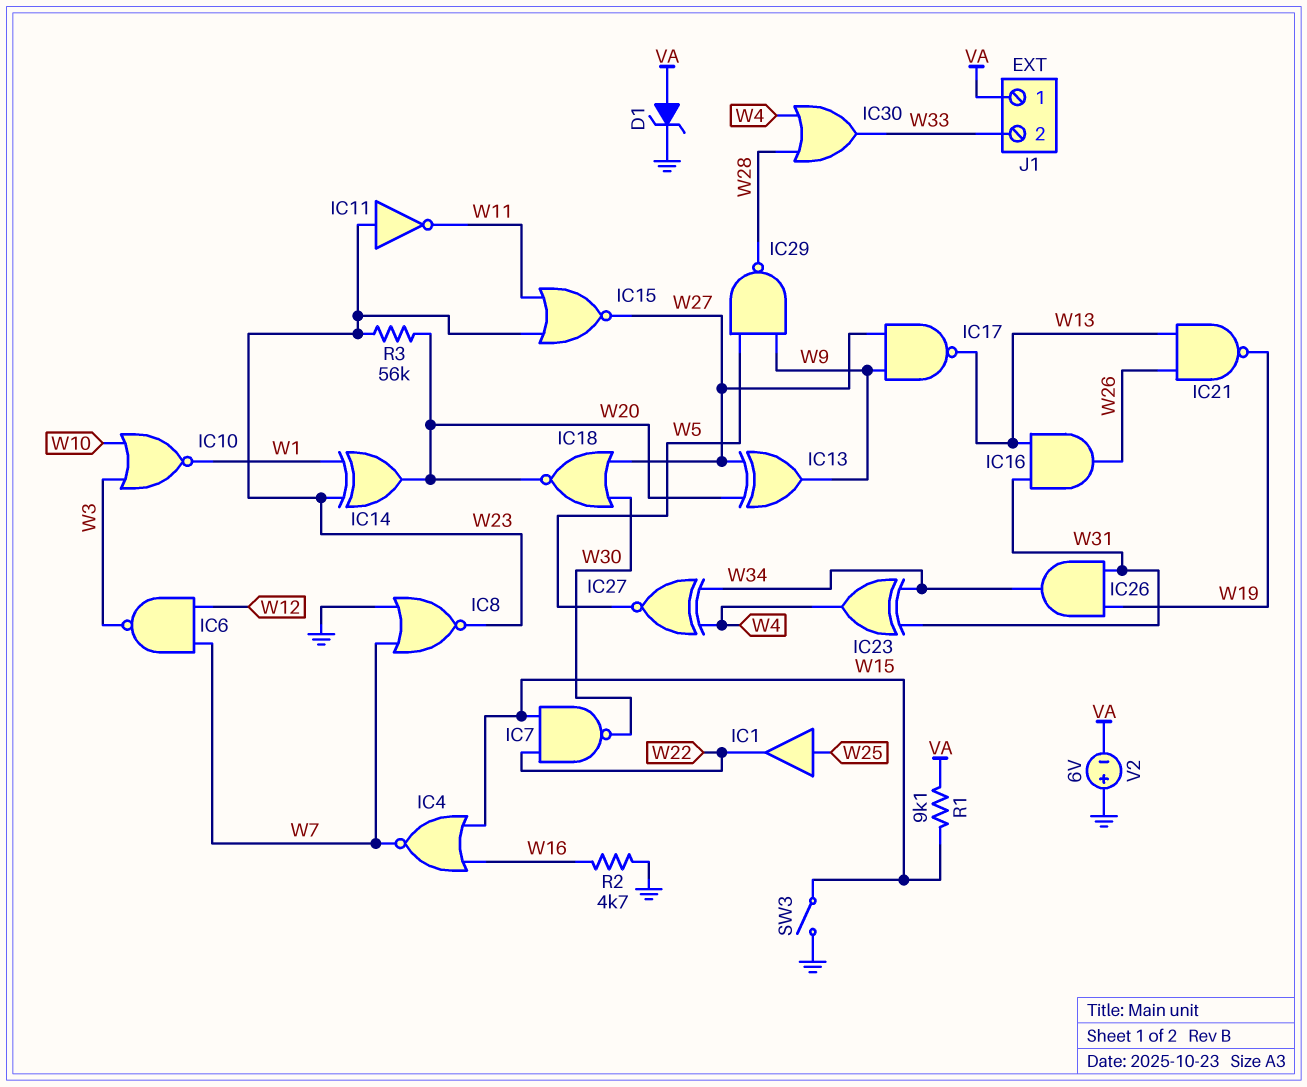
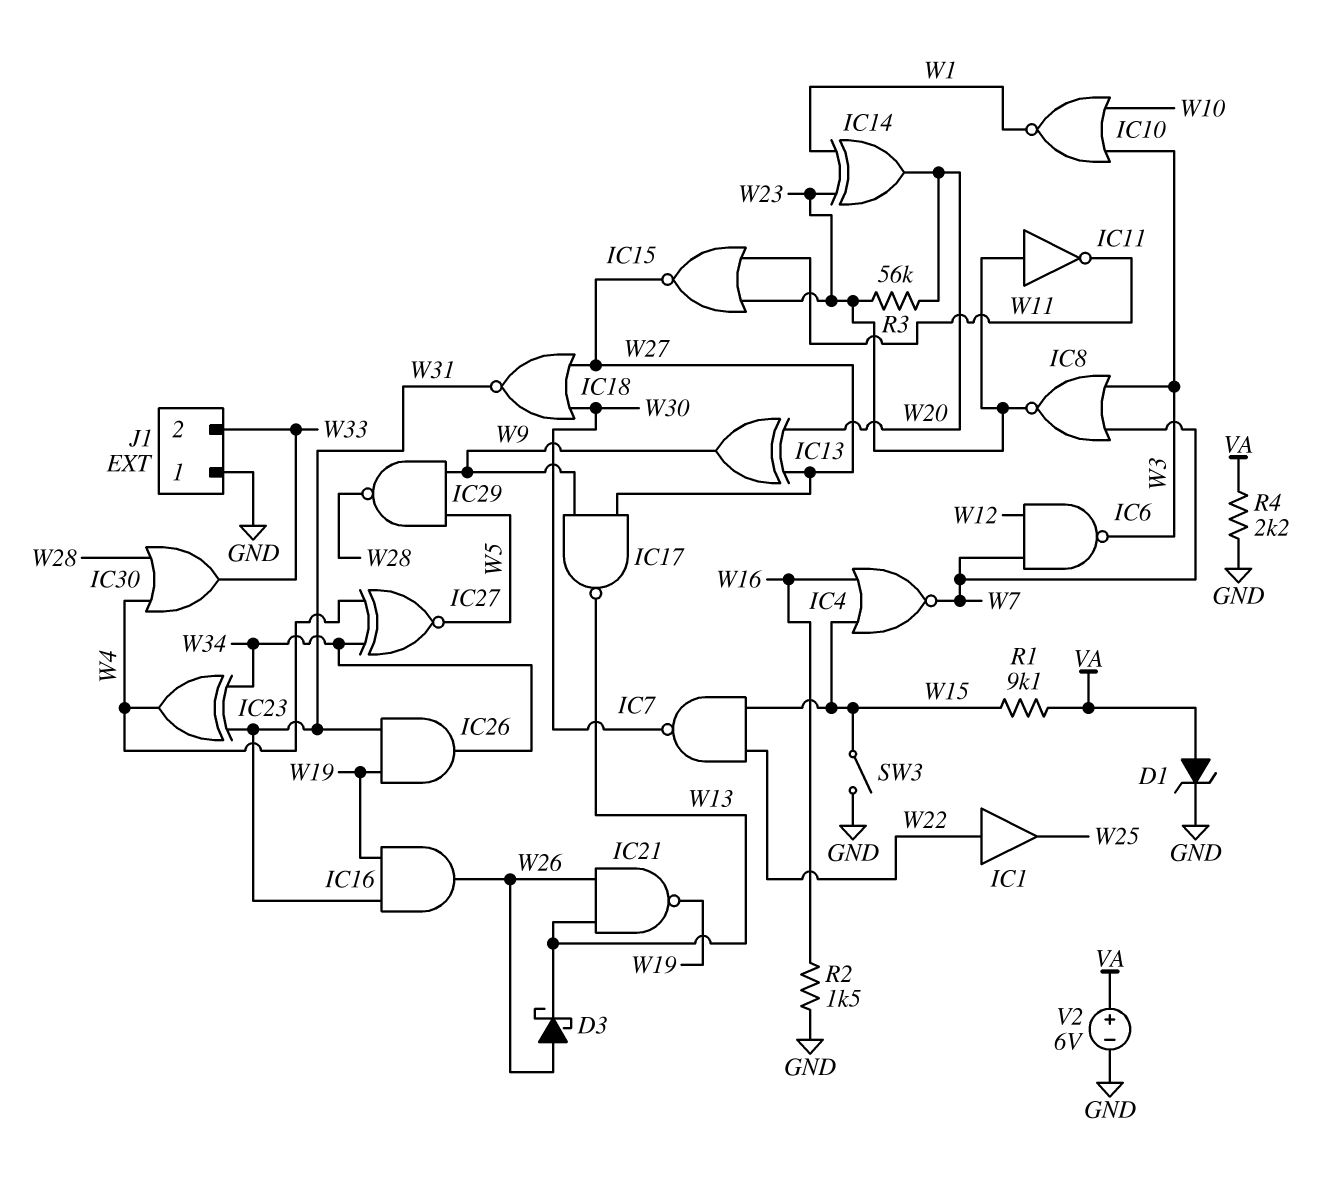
D3: none -> schottky (A W26, K W13)
IC1: buffer (in W25, out W22) -> buffer (in W22, out W25)
IC8: NOR (in GND, in W7, out W23) -> NOR (in W3, in W7, out W23)
IC16: AND (in W13, in W31, out W26) -> AND (in W19, in W31, out W26)
IC18: NOR (in W27, in W30, out W20) -> NOR (in W27, in W30, out W31)
J1 pin 1: VA -> GND
R2: 4.7k (GND, W16) -> 1.5k (GND, W16)
R4: none -> 2.2k (GND, VA)
V2: 6V (plus GND, minus VA) -> 6V (plus VA, minus GND)

